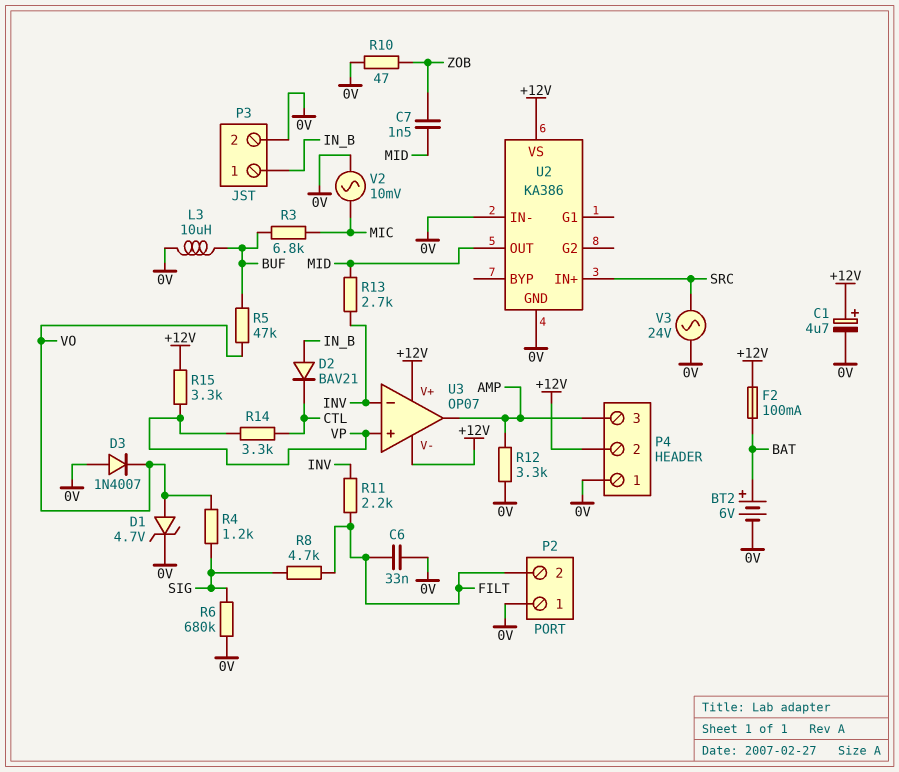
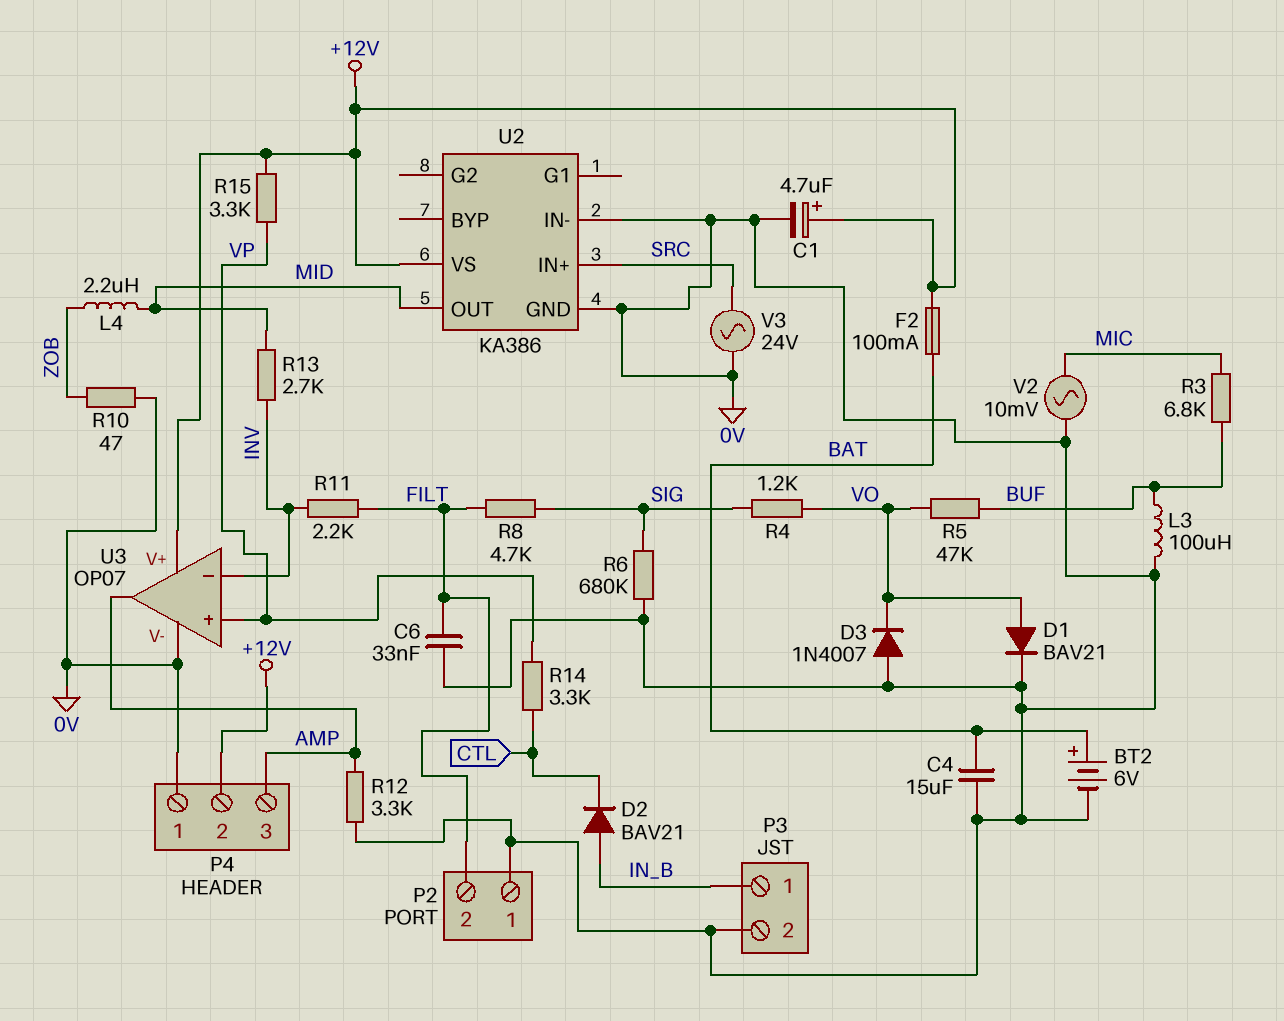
C4: none -> 15uF (0V, BAT)
C7: 1.5nF (MID, ZOB) -> none
D1: zener 4.7V (A VO, K 0V) -> diode BAV21 (A VO, K 0V)
L3: 10uH (0V, BUF) -> 100uH (0V, BUF)
L4: none -> 2.2uH (MID, ZOB)
U3 pin V-: +12V -> 0V

